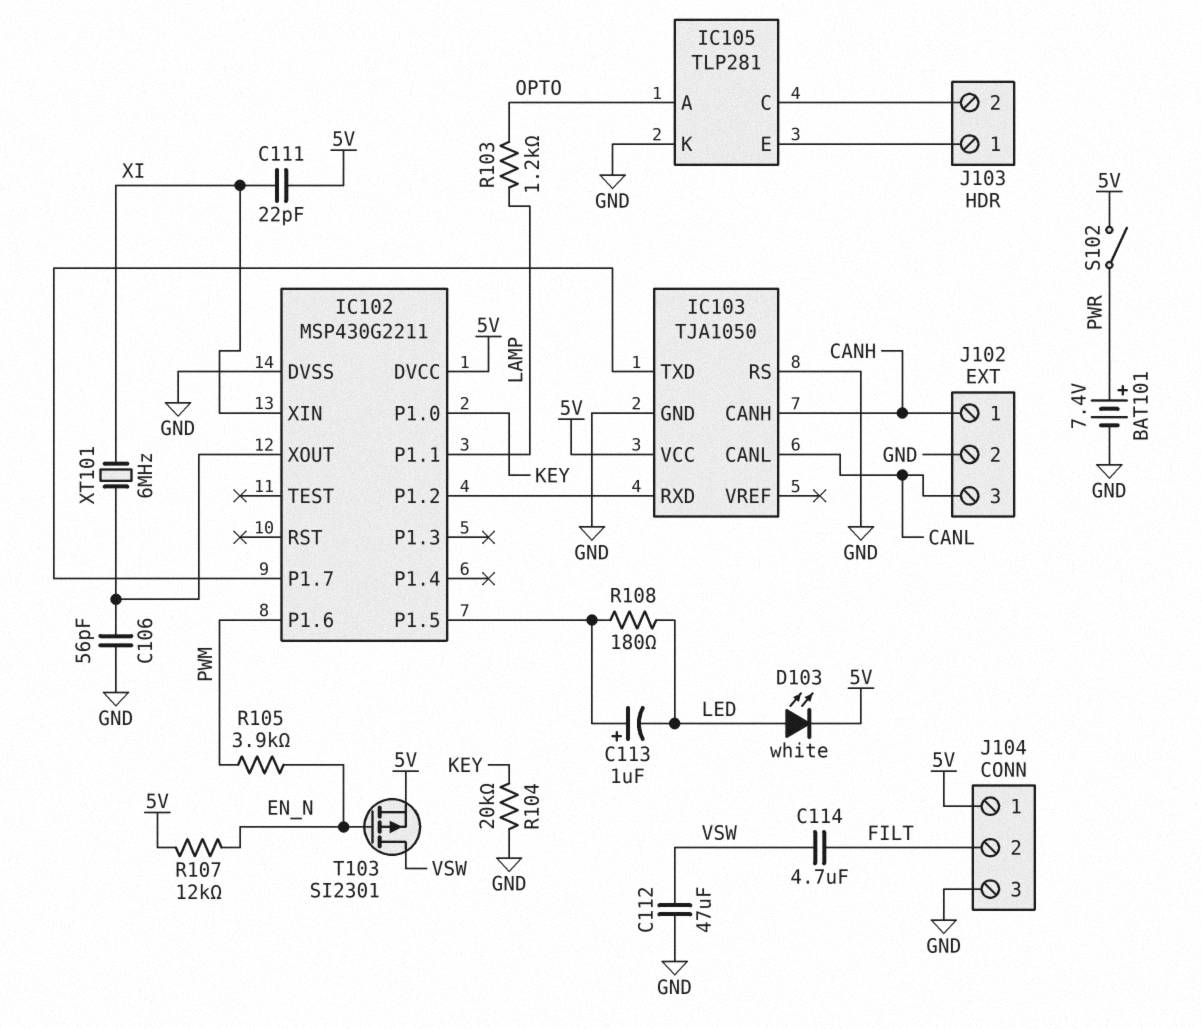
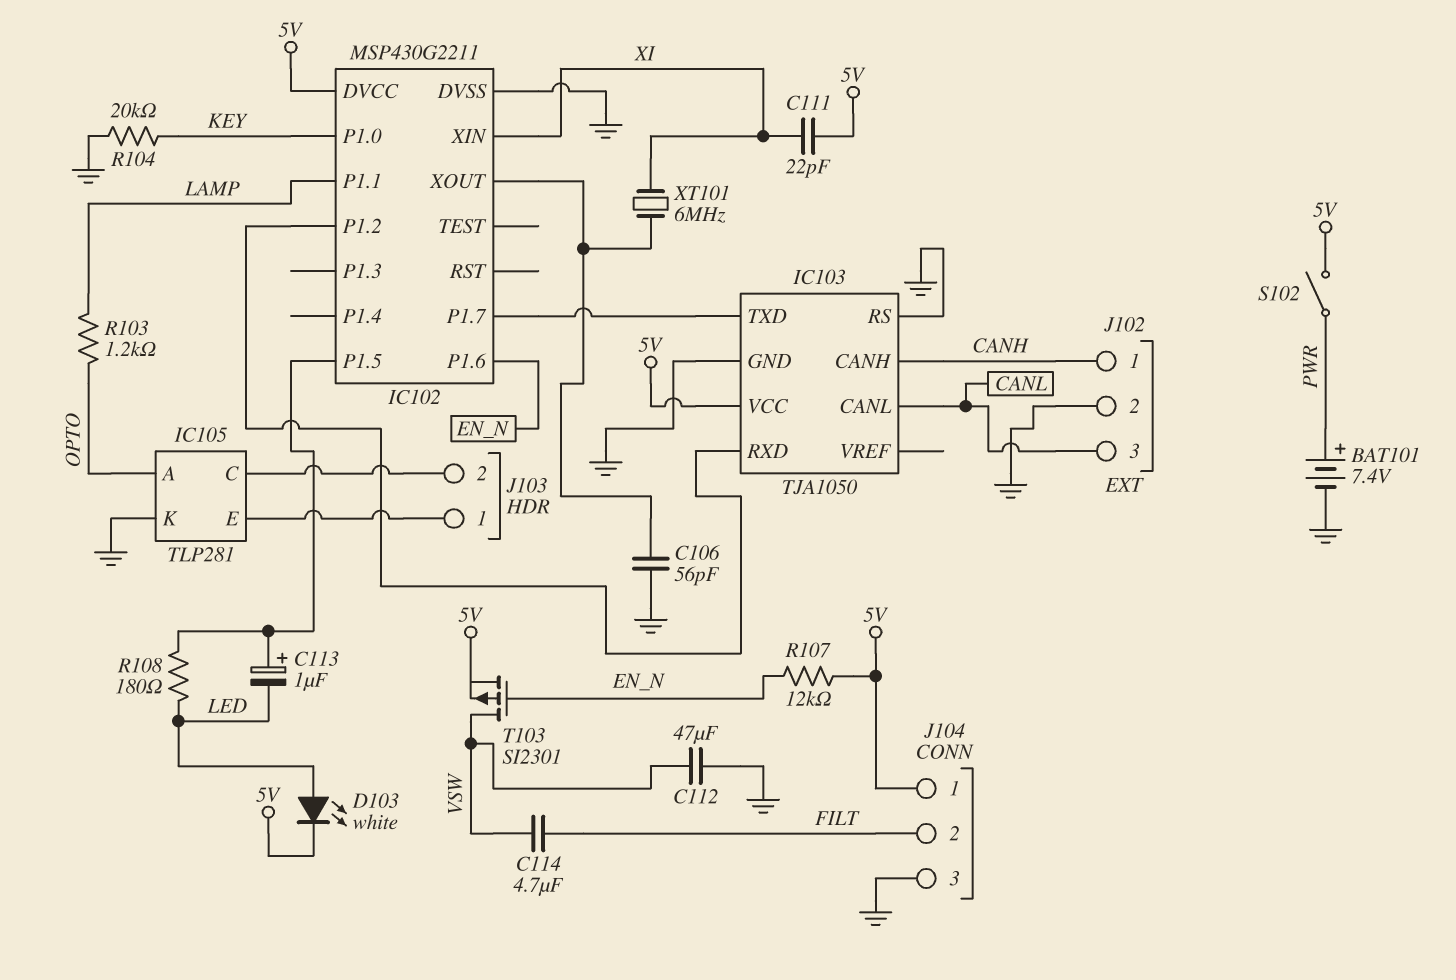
IC102 pin P1.6: PWM -> EN_N
R105: 3.9k (EN_N, PWM) -> none

